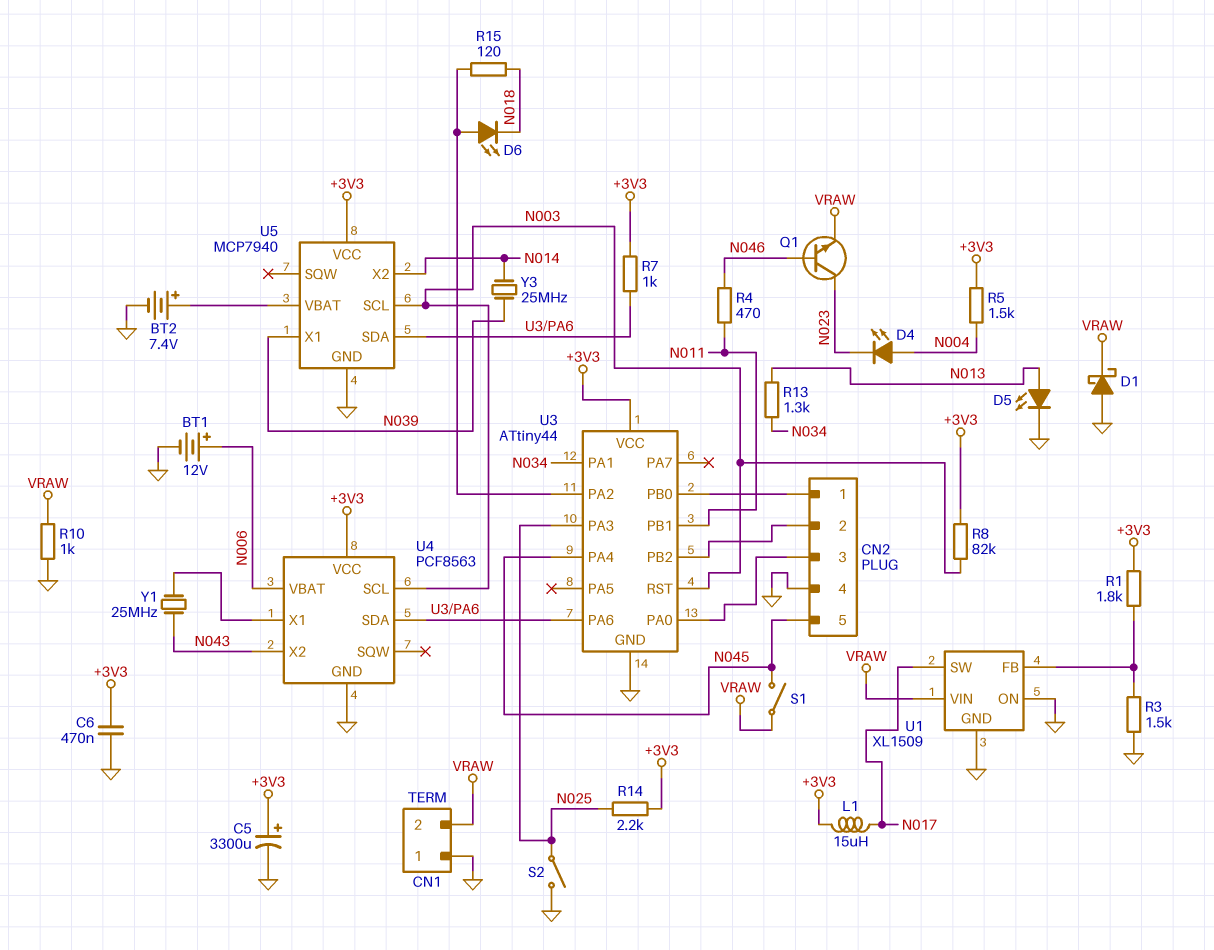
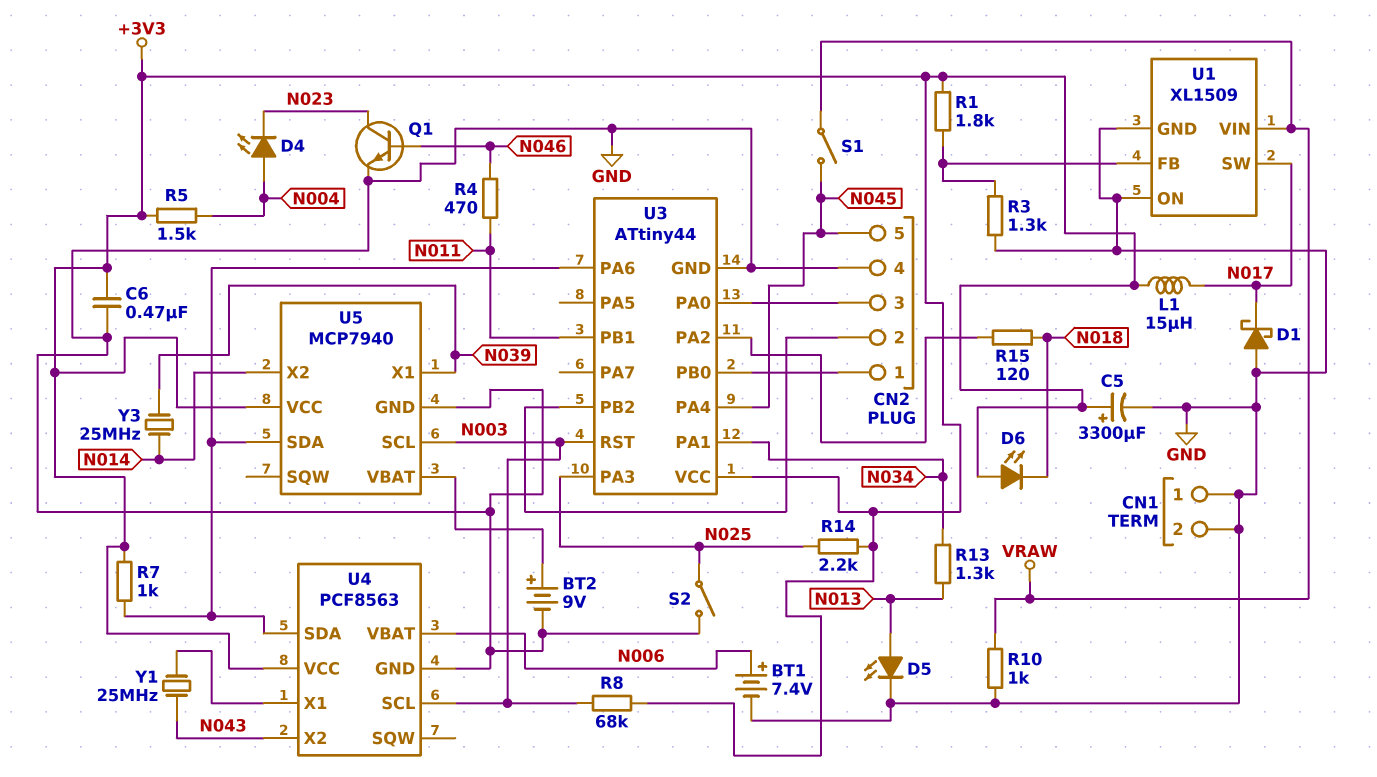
BT1: 12V (plus N006, minus GND) -> 7.4V (plus N006, minus GND)
BT2: 7.4V (plus U5/VBAT, minus GND) -> 9V (plus U5/VBAT, minus GND)
CN1 pin 2: VRAW -> GND
D1: schottky (A GND, K VRAW) -> schottky (A GND, K N017)
D6: LED (A U3/PA2, K N018) -> LED (A +3V3, K N018)
Q1: NPN (B N046, C N023, E VRAW) -> NPN (B N046, C N023, E GND)
R3: 1.5k (GND, U1/FB) -> 1.3k (GND, U1/FB)
R8: 82k (+3V3, N003) -> 68k (+3V3, N003)

